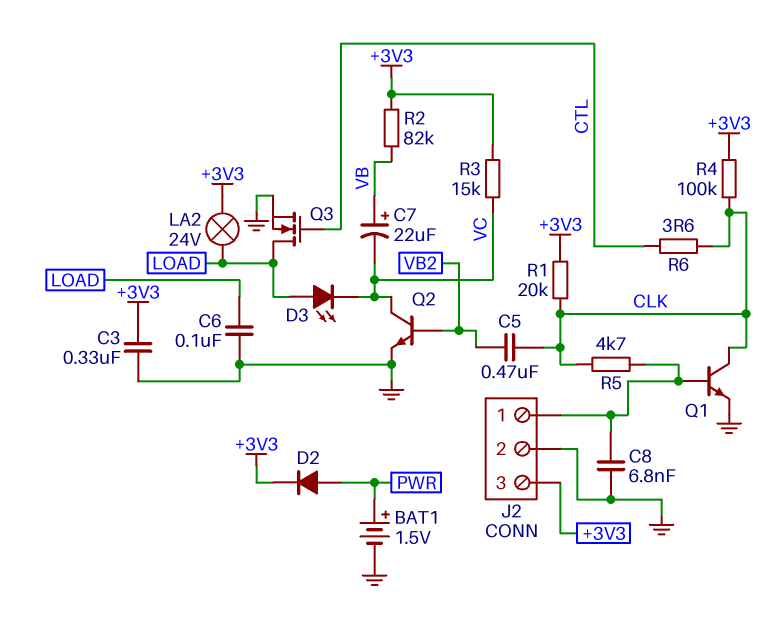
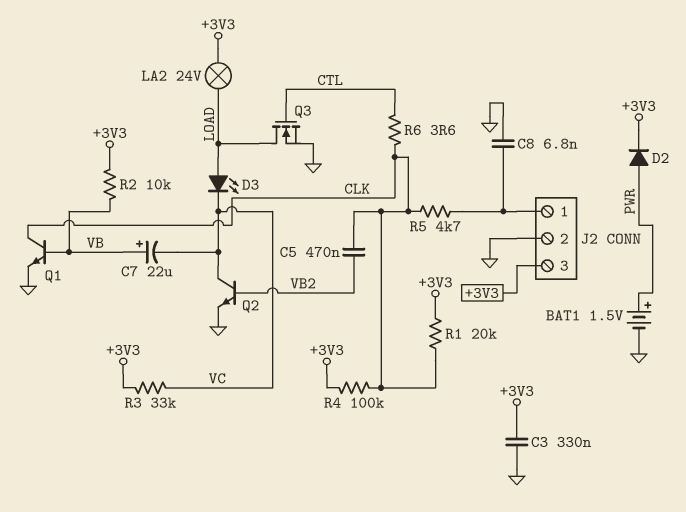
C6: 100nF (GND, LOAD) -> none
Q1: NPN (B J2/1, C CLK, E GND) -> NPN (B VB, C CLK, E GND)
R2: 82k (+3V3, VB) -> 10k (+3V3, VB)
R3: 15k (+3V3, VC) -> 33k (+3V3, VC)

